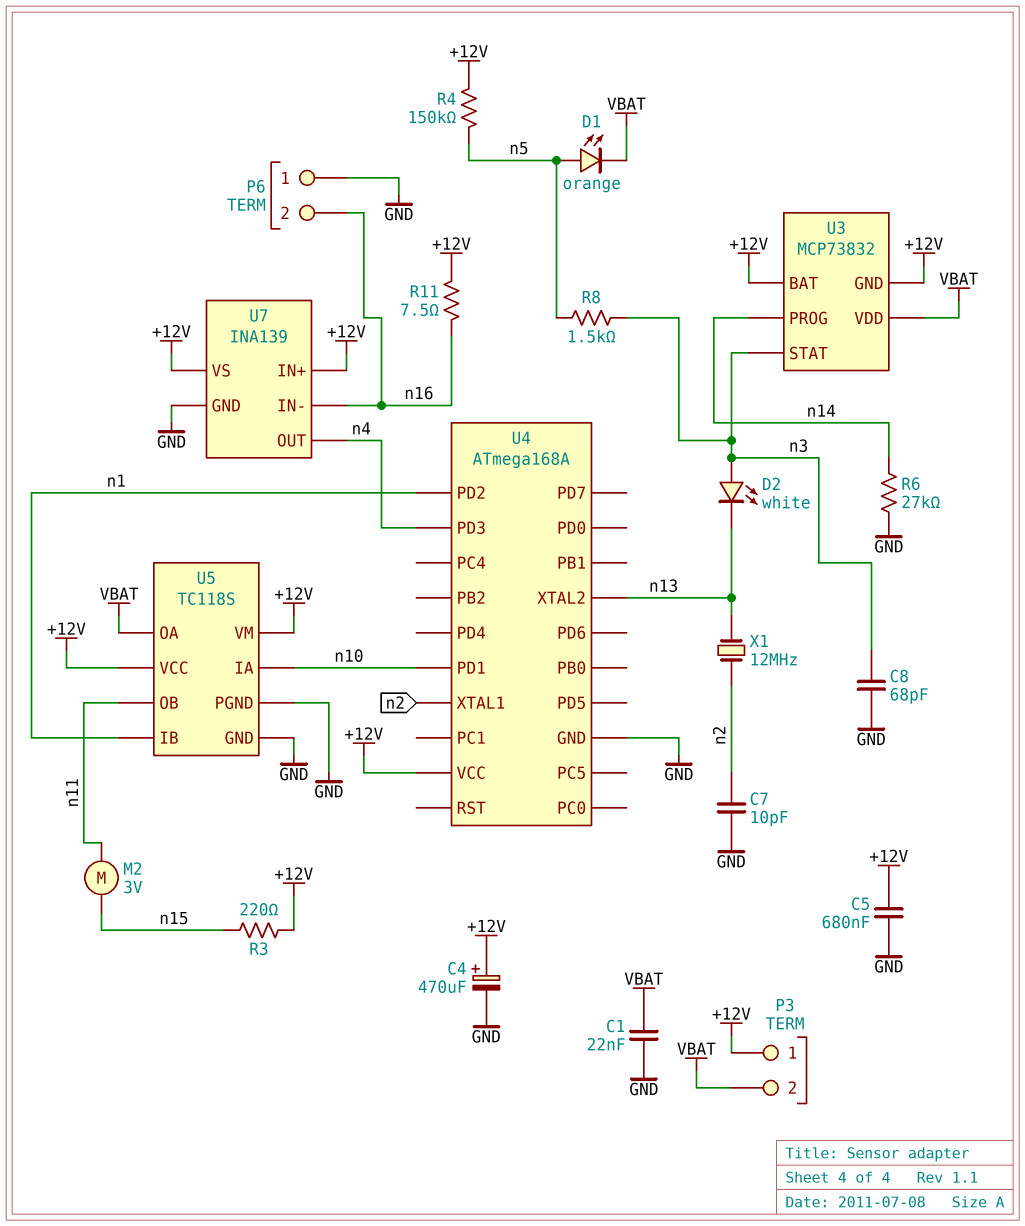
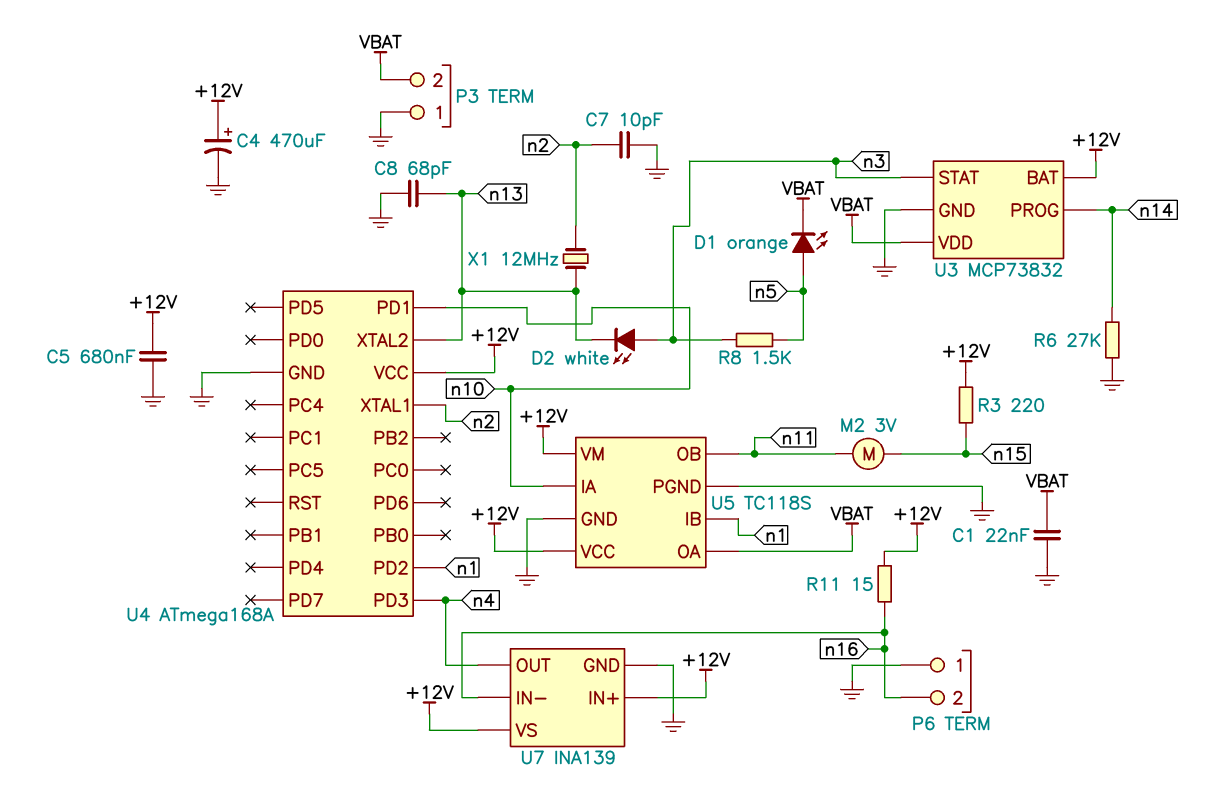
C8: 68pF (GND, n3) -> 68pF (GND, n13)
P3 pin 1: +12V -> GND
R4: 150k (+12V, n5) -> none
R11: 7.5 (+12V, n16) -> 15 (+12V, n16)
U3 pin GND: +12V -> GND

